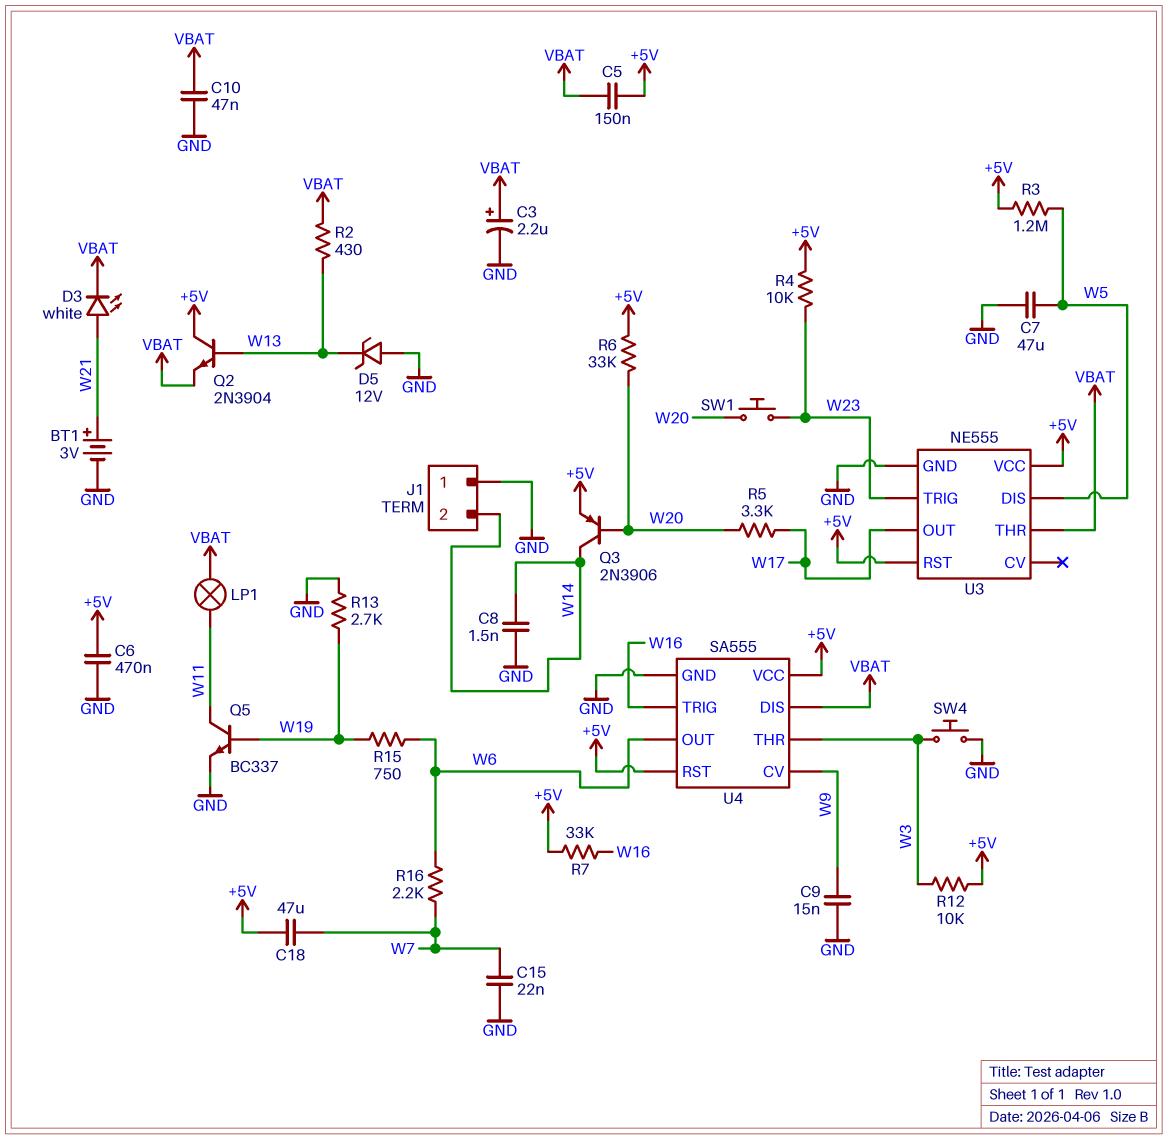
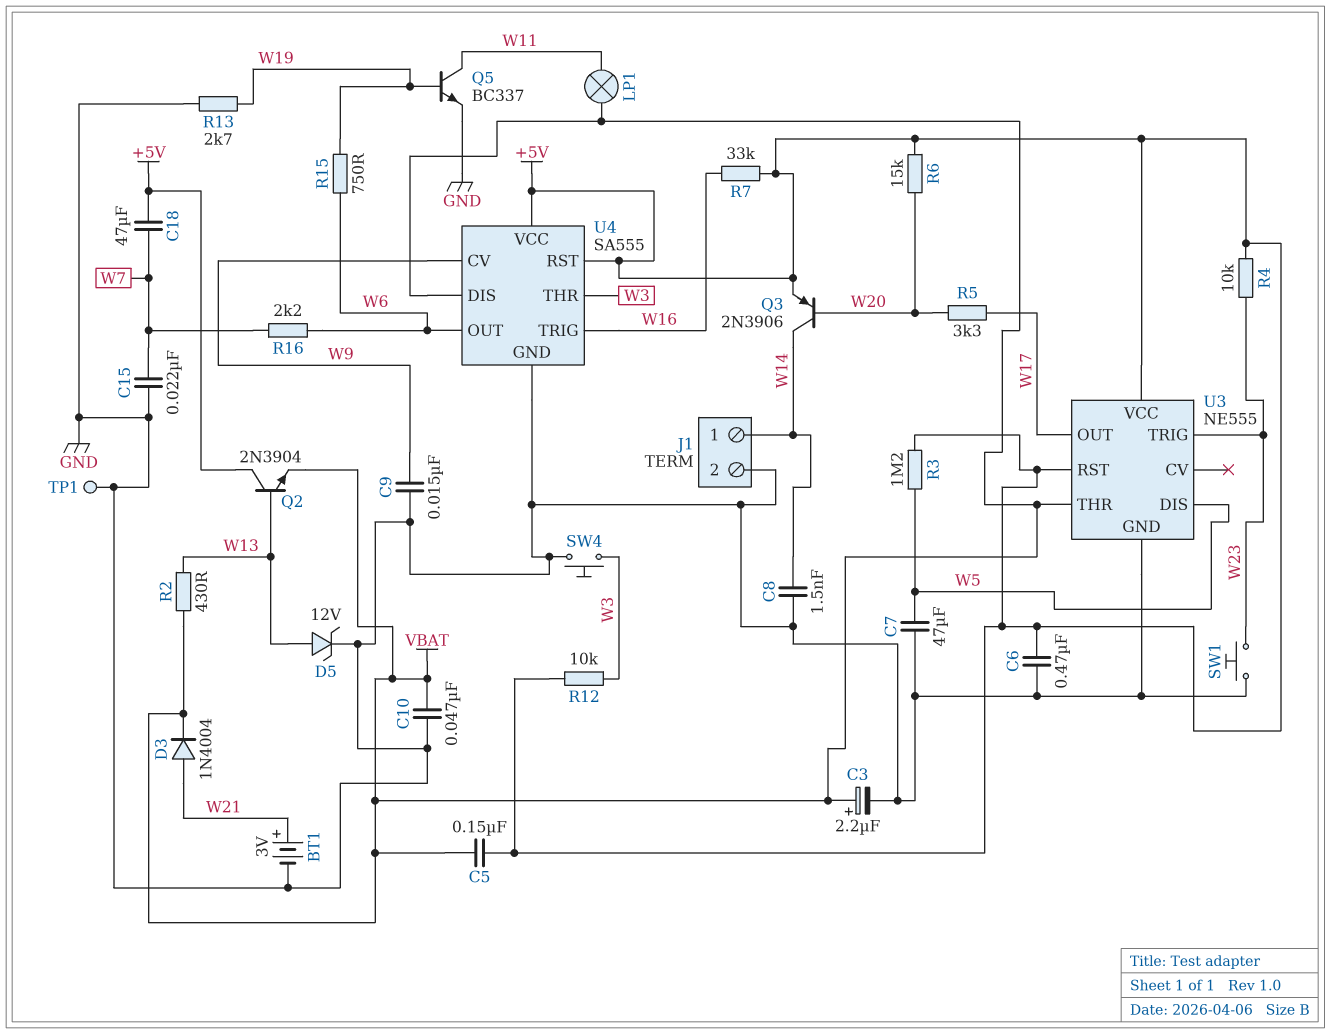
D3: LED white (A W21, K VBAT) -> diode 1N4004 (A W21, K VBAT)
D5: zener 12V (A GND, K W13) -> zener 12V (A W13, K GND)
J1 pin 1: GND -> W14
J1 pin 2: W14 -> GND
R6: 33k (+5V, W20) -> 15k (+5V, W20)
SW1: button (W20, W23) -> button (GND, W23)
TP1: none -> test point (GND)

